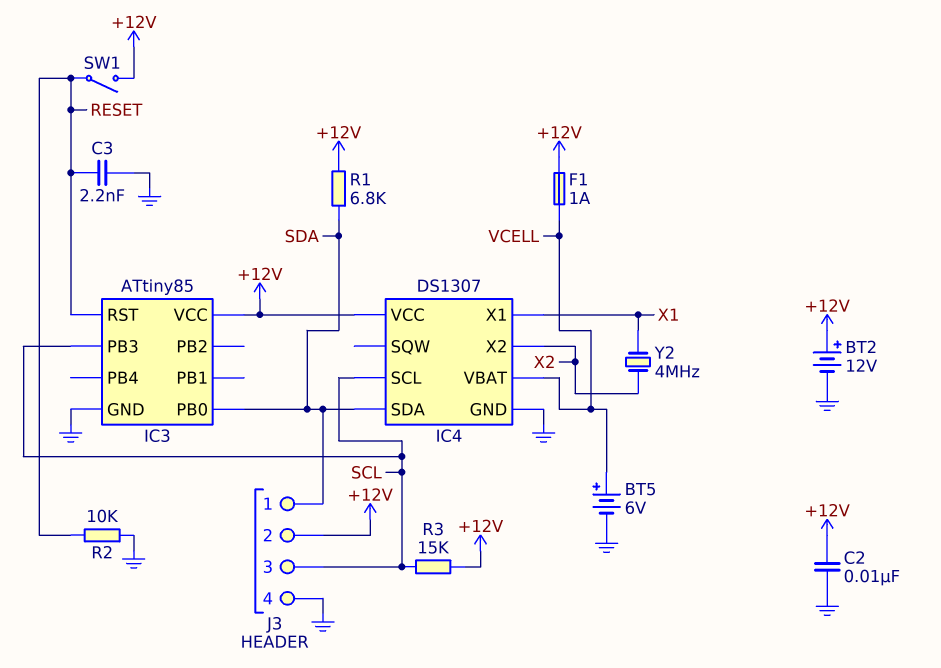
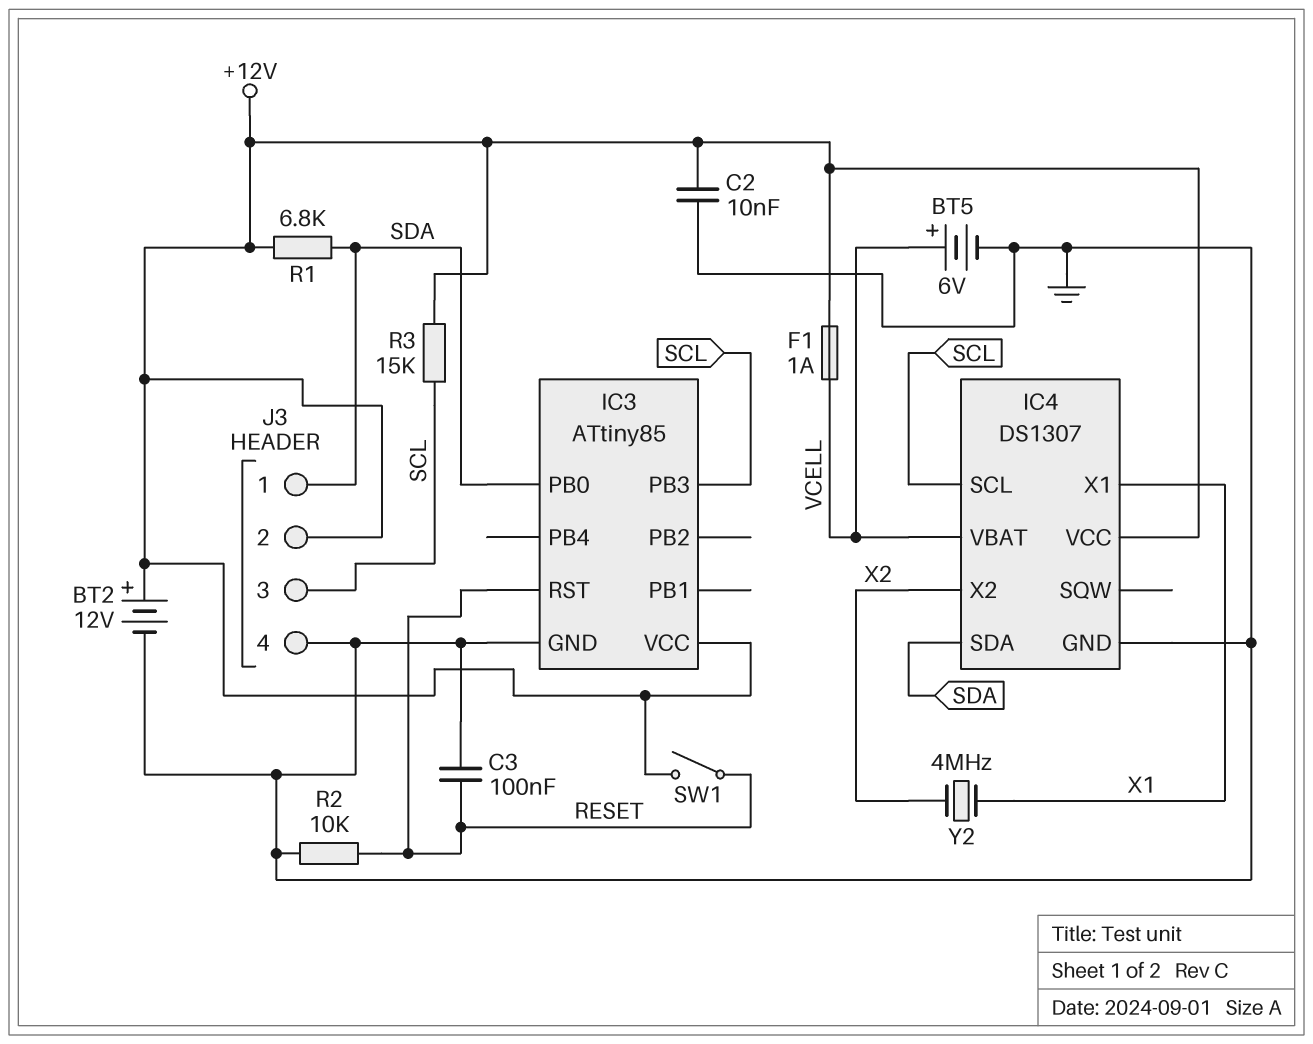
C3: 2.2nF (GND, RESET) -> 100nF (GND, RESET)

